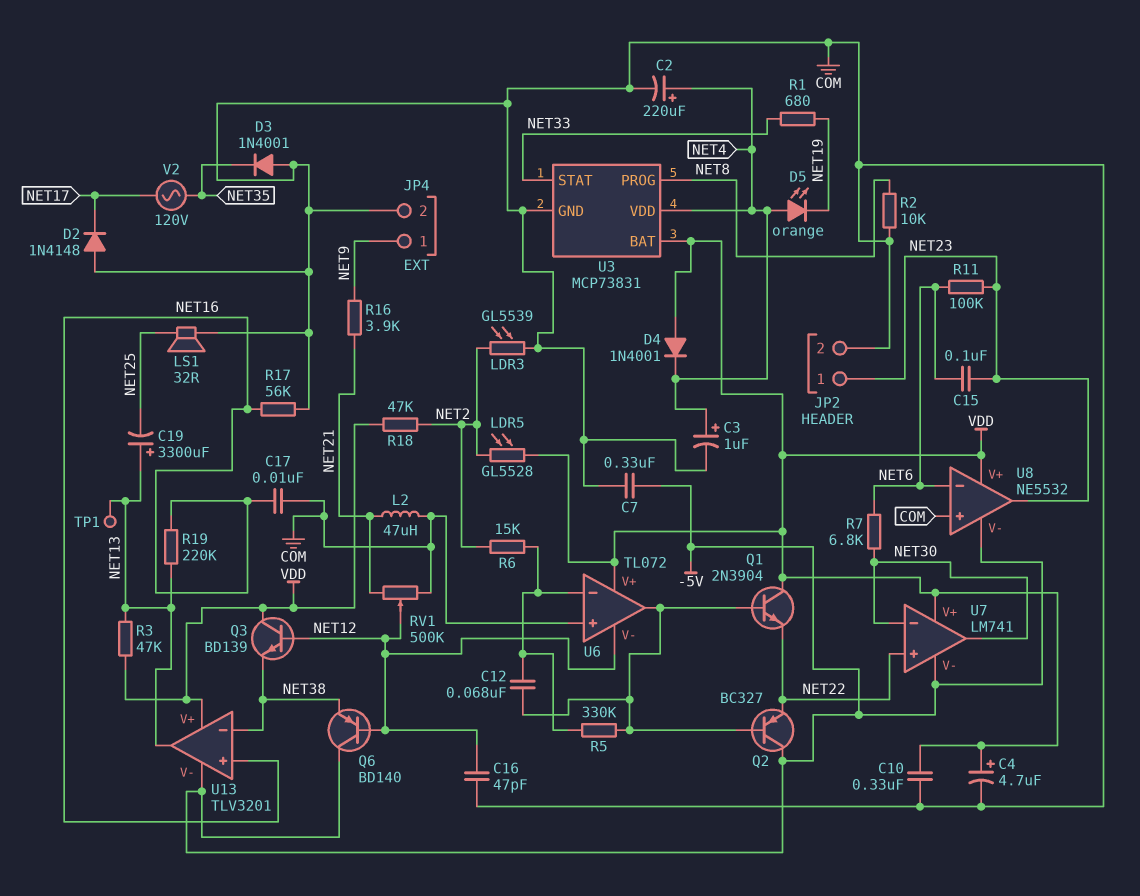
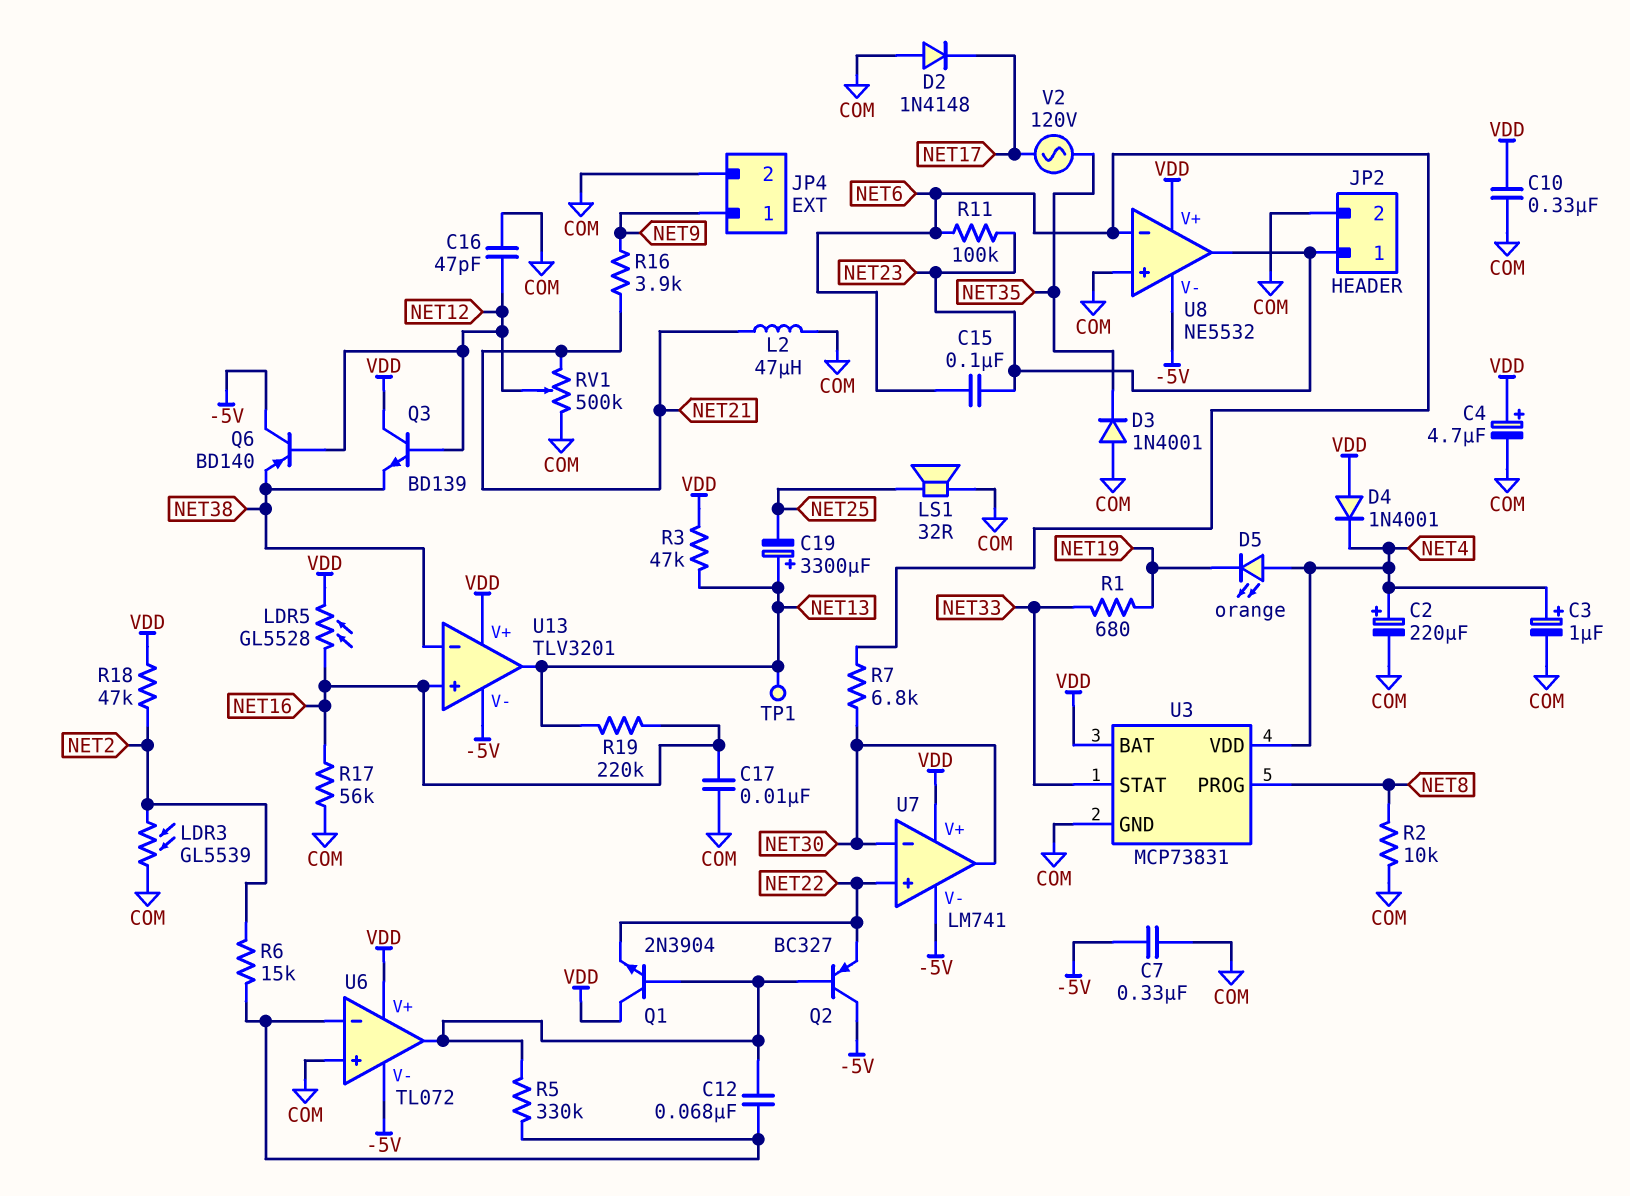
LDR5: GL5528 (NET2, VDD) -> GL5528 (NET16, VDD)
U6 pin V-: NET12 -> -5V

